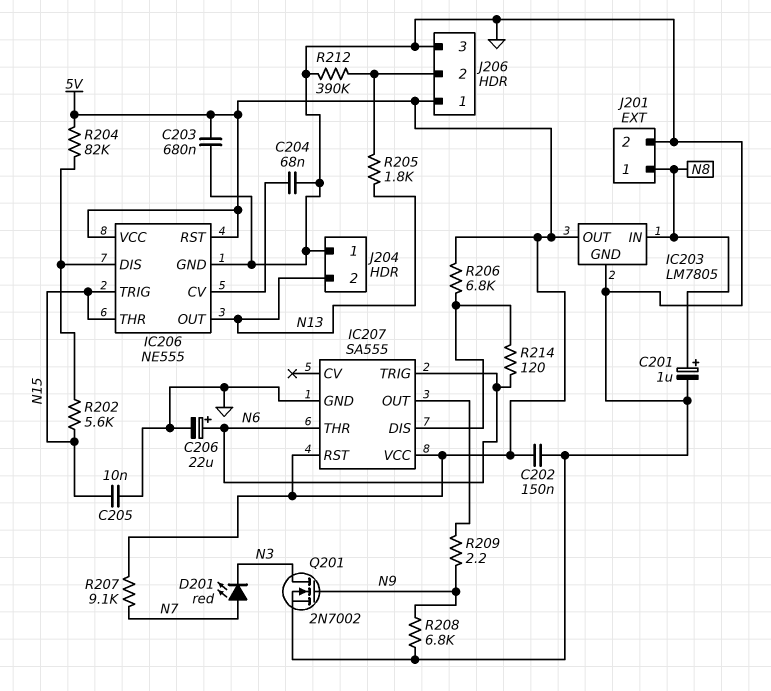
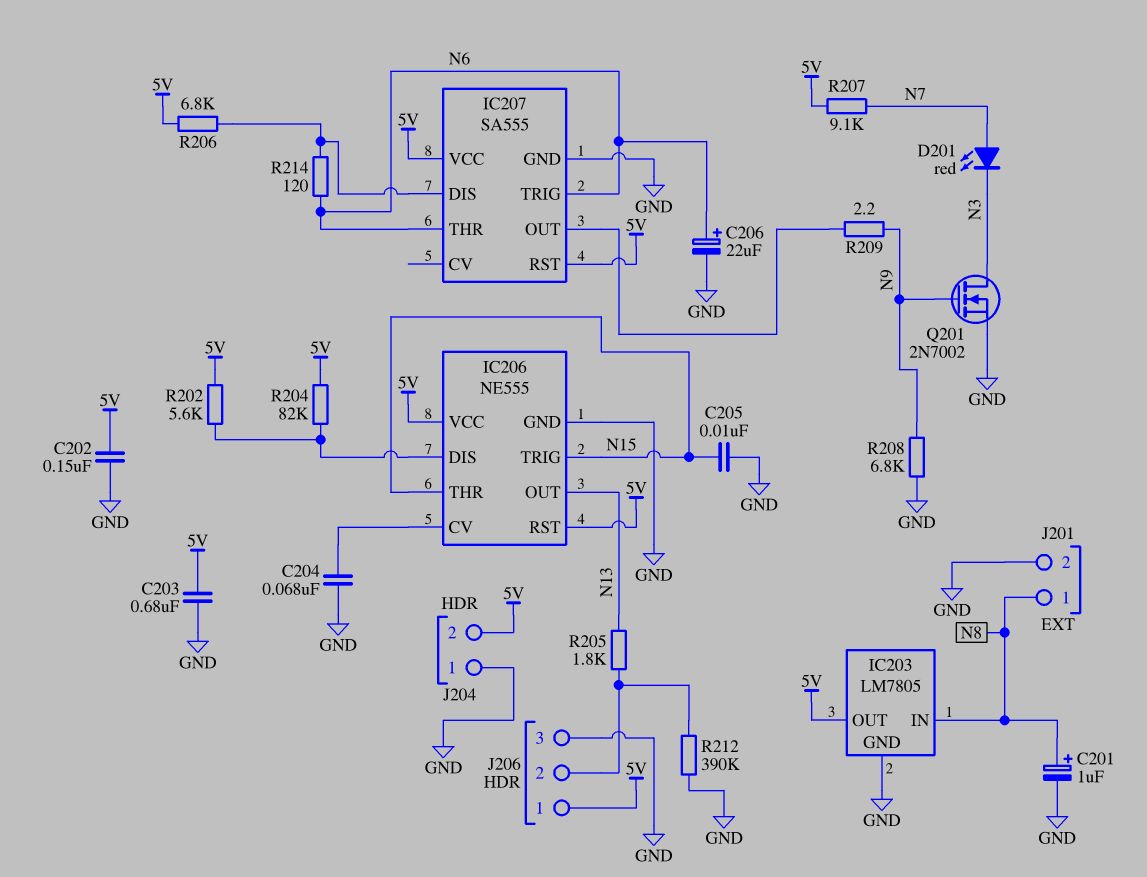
J204 pin 2: N13 -> 5V
R202: 5.6k (IC206/DIS, N15) -> 5.6k (5V, IC206/DIS)

